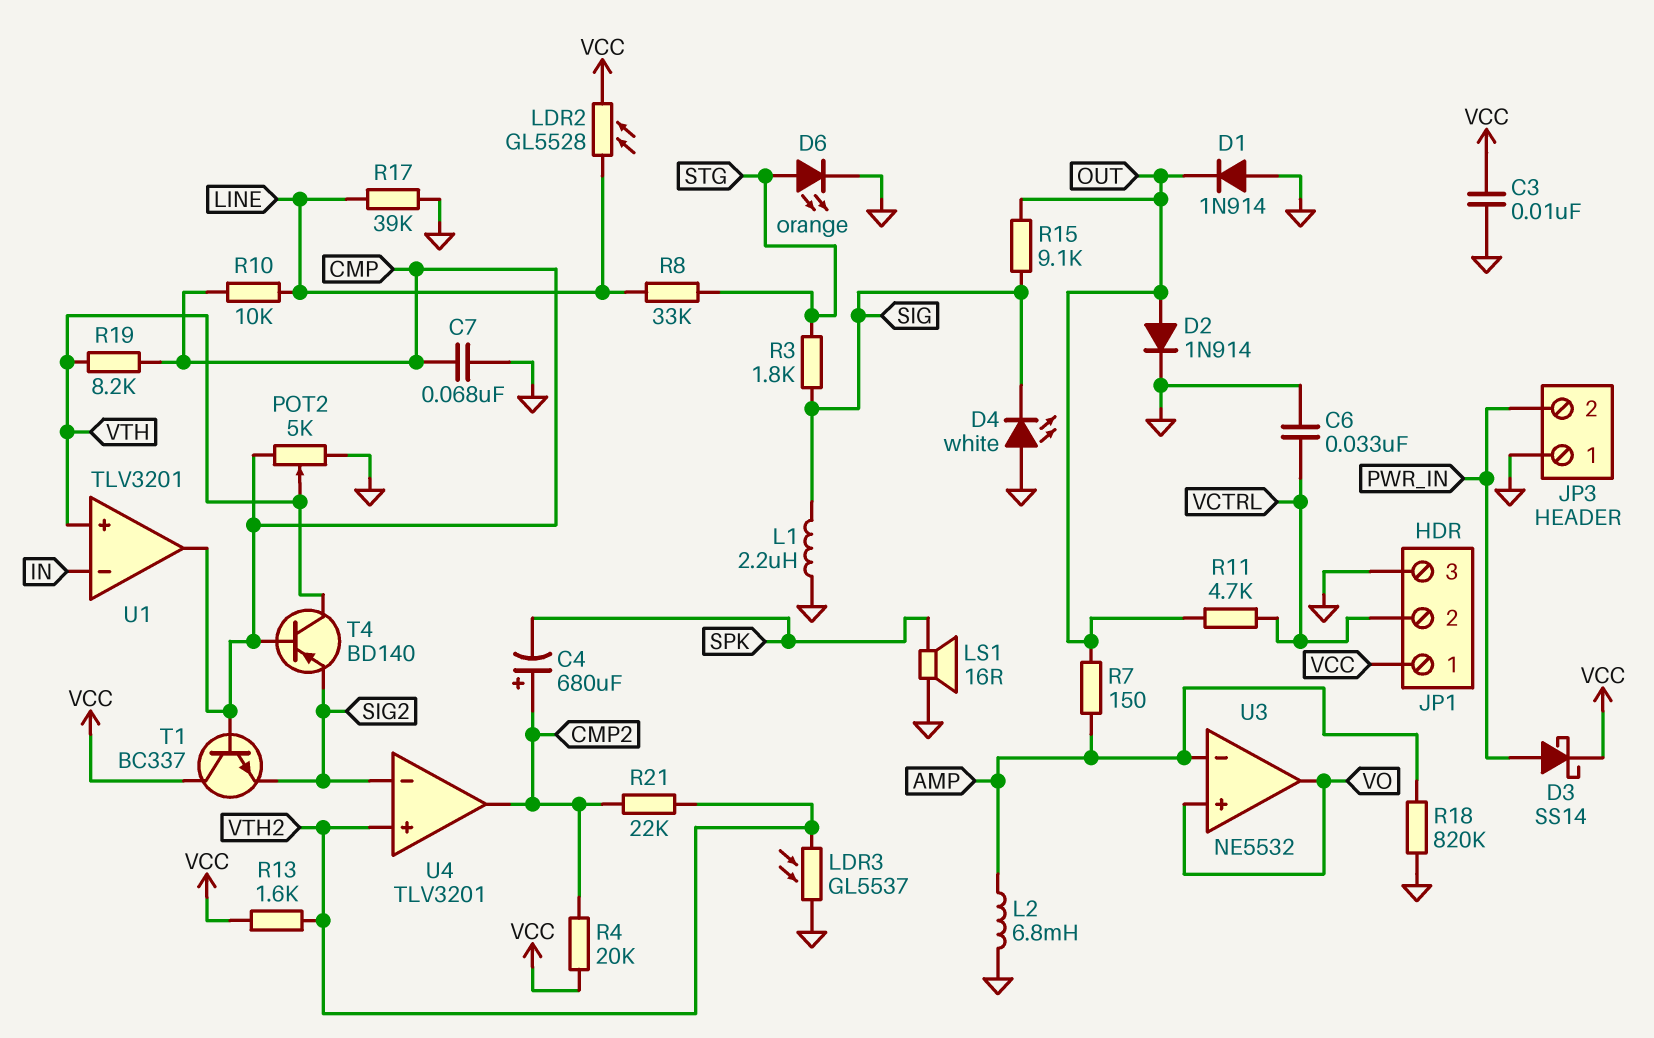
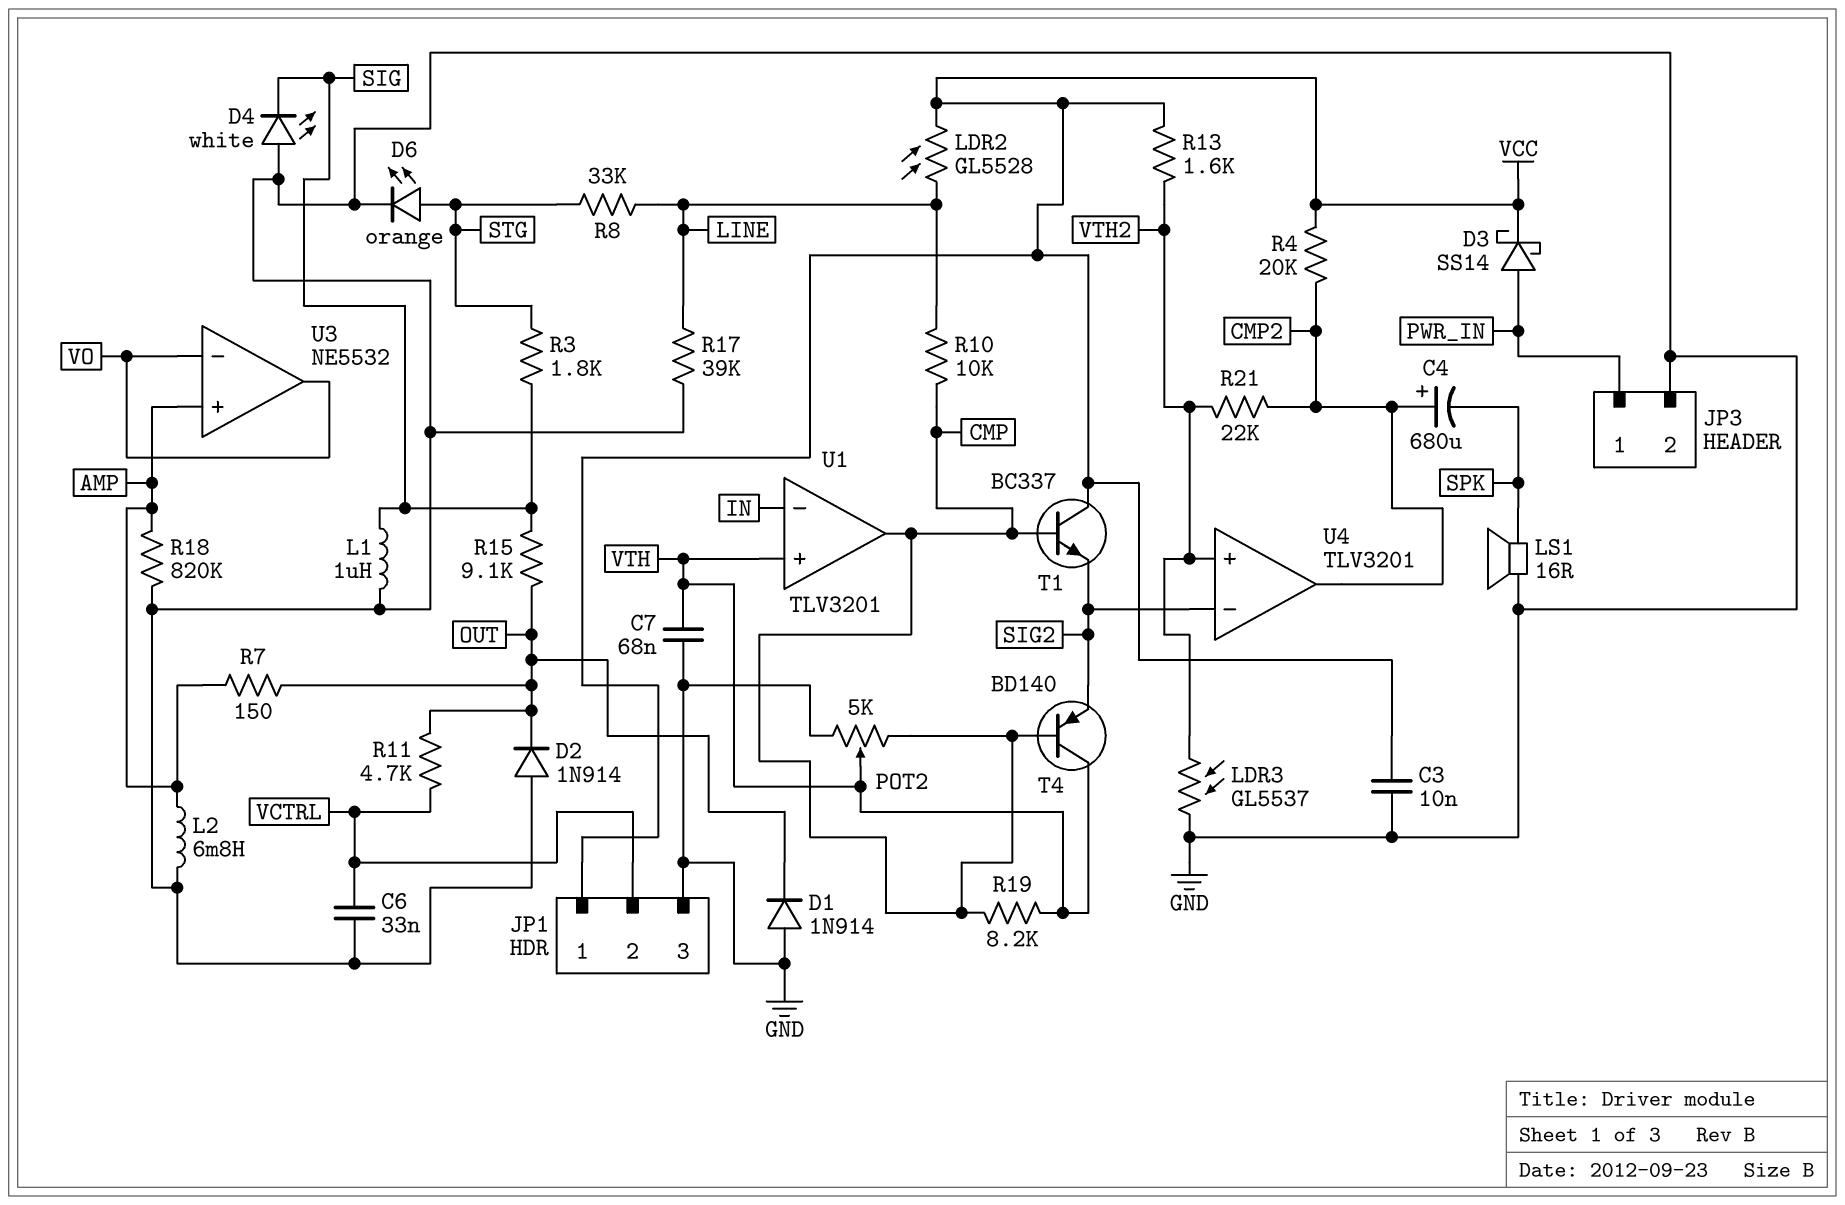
C7: 68nF (CMP, GND) -> 68nF (GND, VTH)
D2: diode 1N914 (A OUT, K GND) -> diode 1N914 (A GND, K OUT)
JP3 pin 1: GND -> PWR_IN
JP3 pin 2: PWR_IN -> GND
L1: 2.2uH (GND, SIG) -> 1uH (GND, SIG)
U3 pin in+: VO -> AMP
U3 pin in-: AMP -> VO

